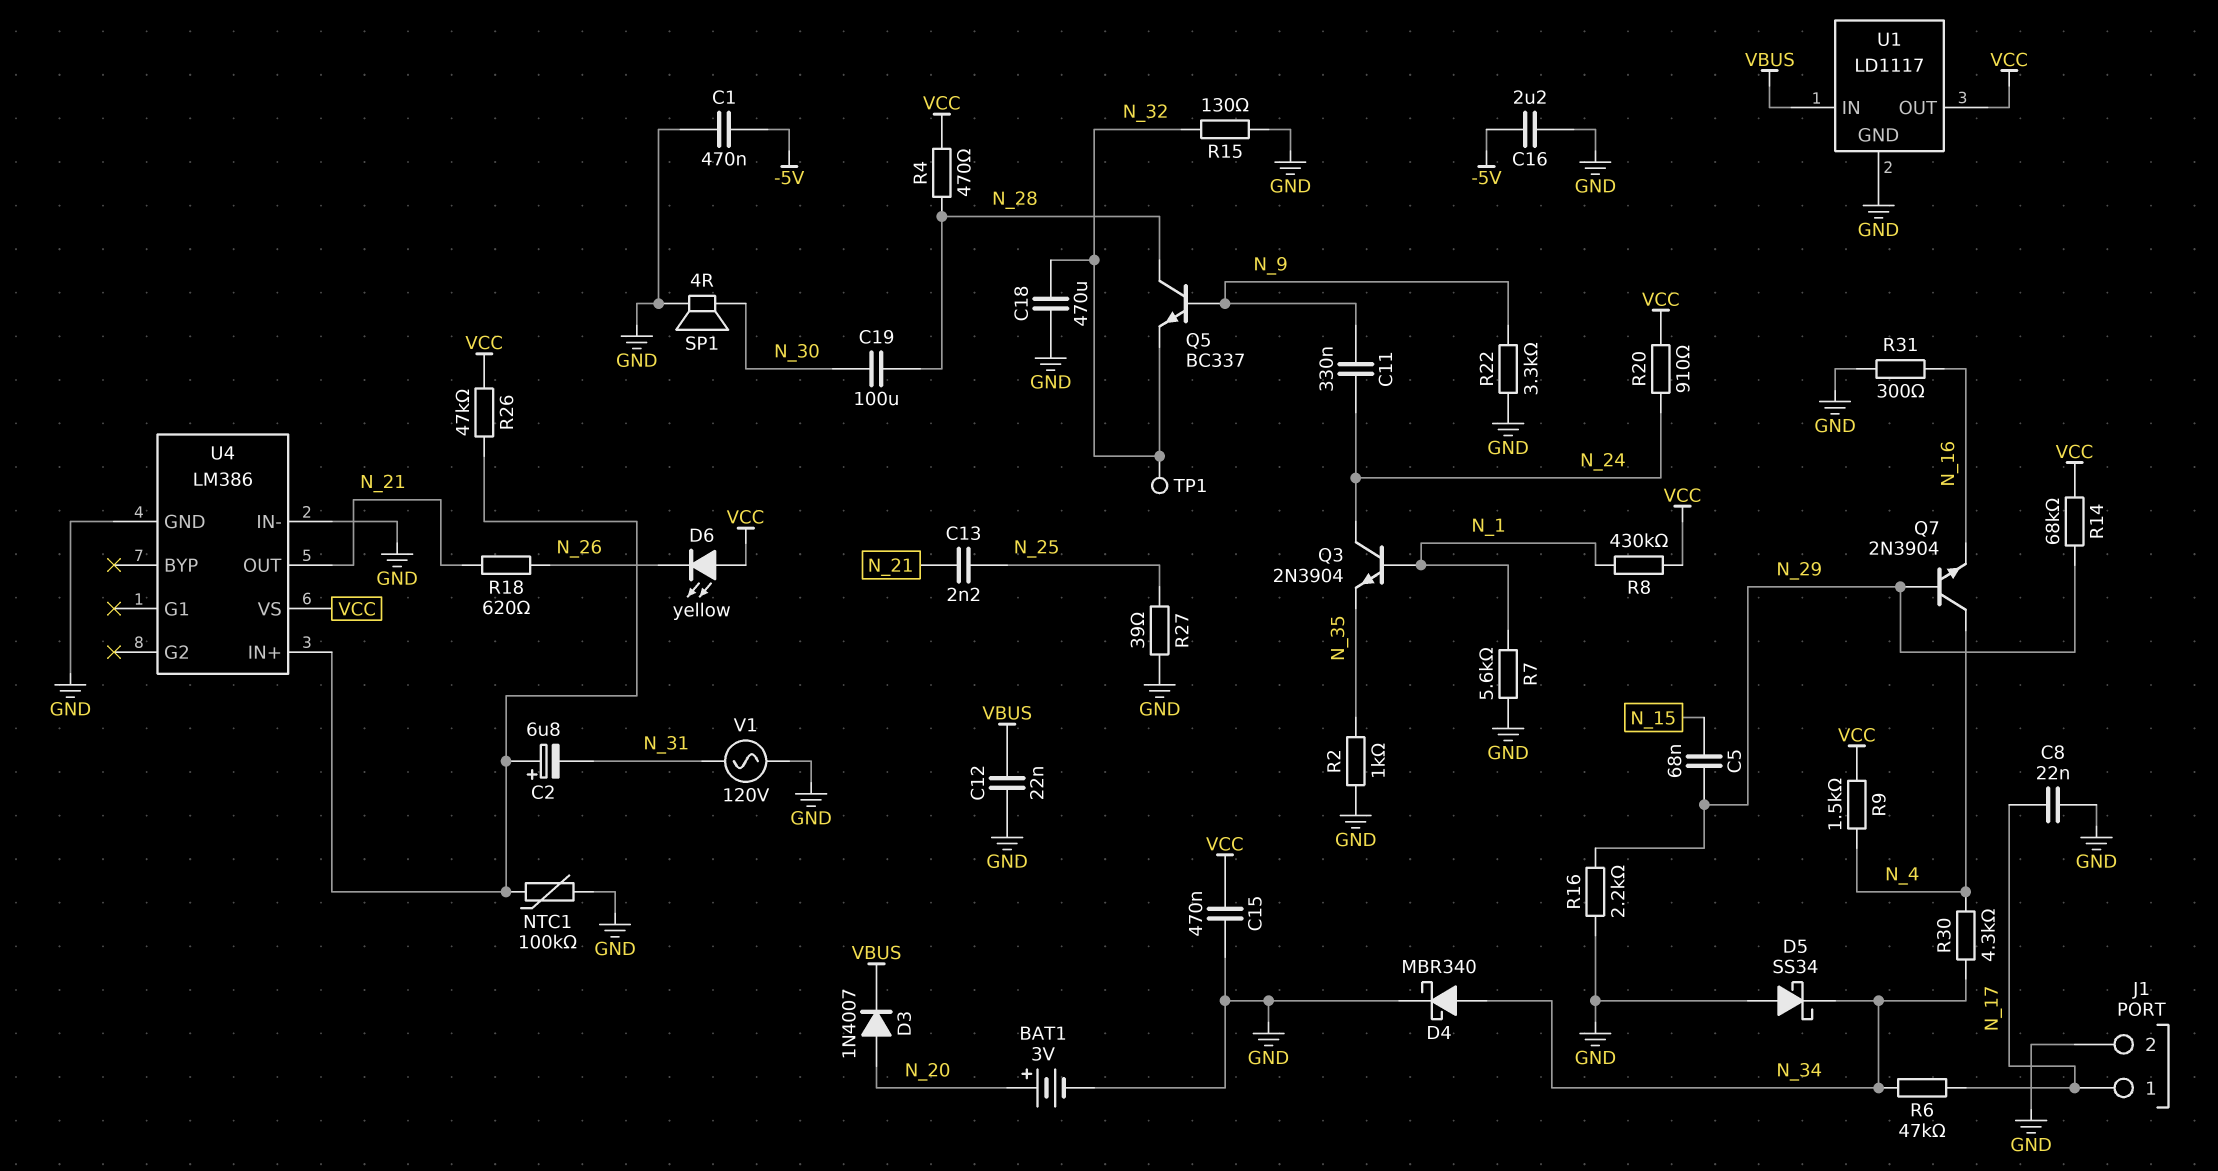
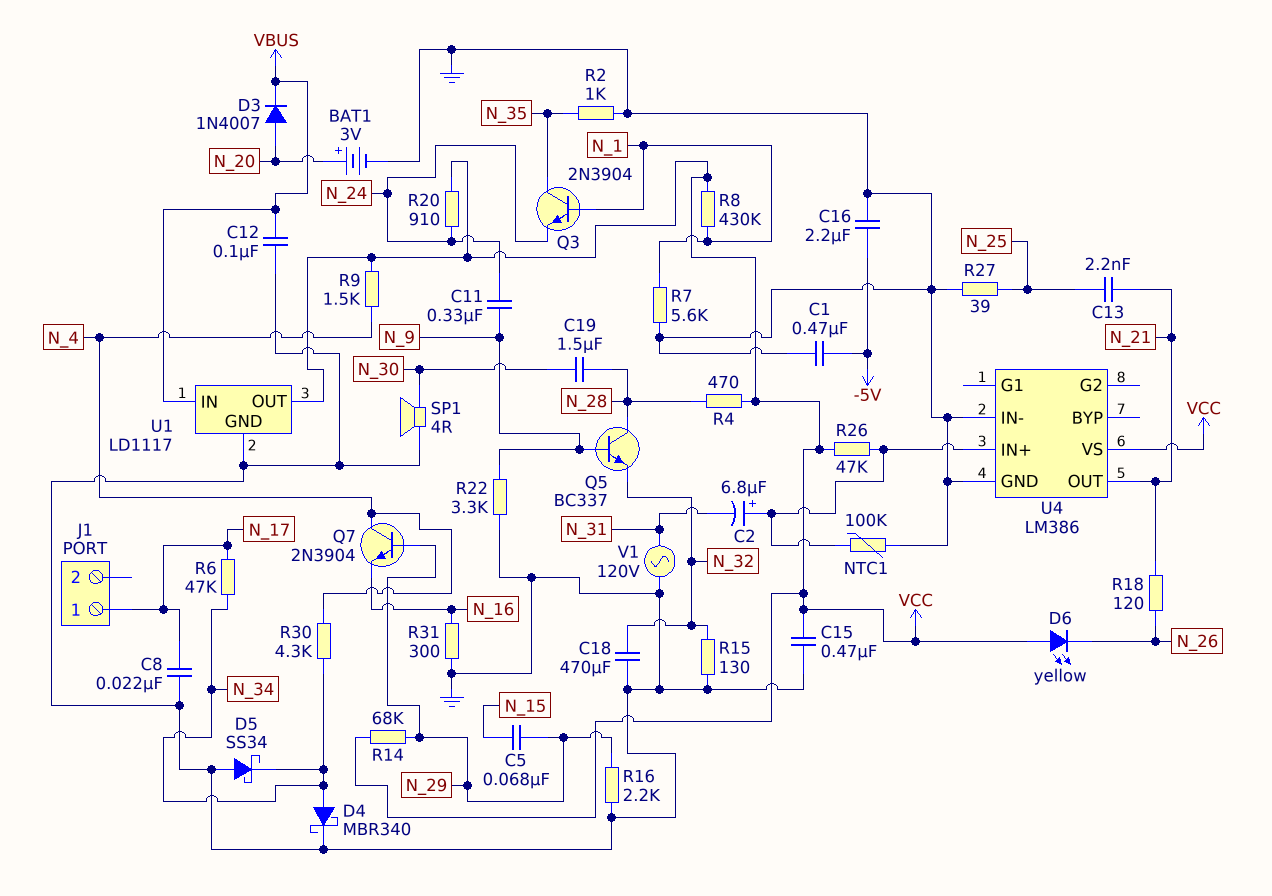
C12: 22nF (GND, VBUS) -> 100nF (GND, VBUS)
C19: 100uF (N_28, N_30) -> 1.5uF (N_28, N_30)
J1 pin 2: GND -> none
Q3: NPN 2N3904 (B N_1, C N_24, E N_35) -> NPN 2N3904 (B N_1, C N_35, E N_24)
R18: 620 (N_21, N_26) -> 120 (N_21, N_26)
TP1: test point (N_32) -> none

